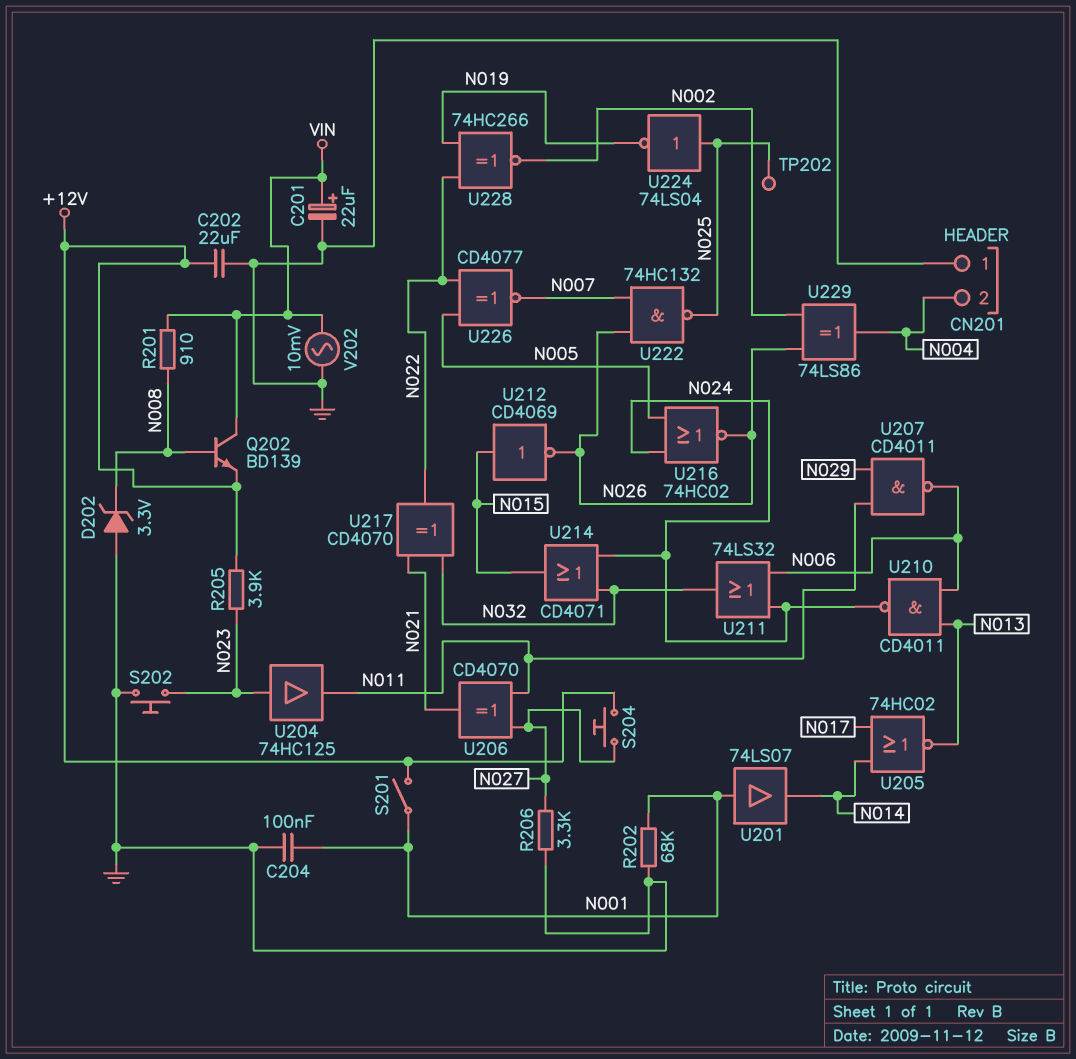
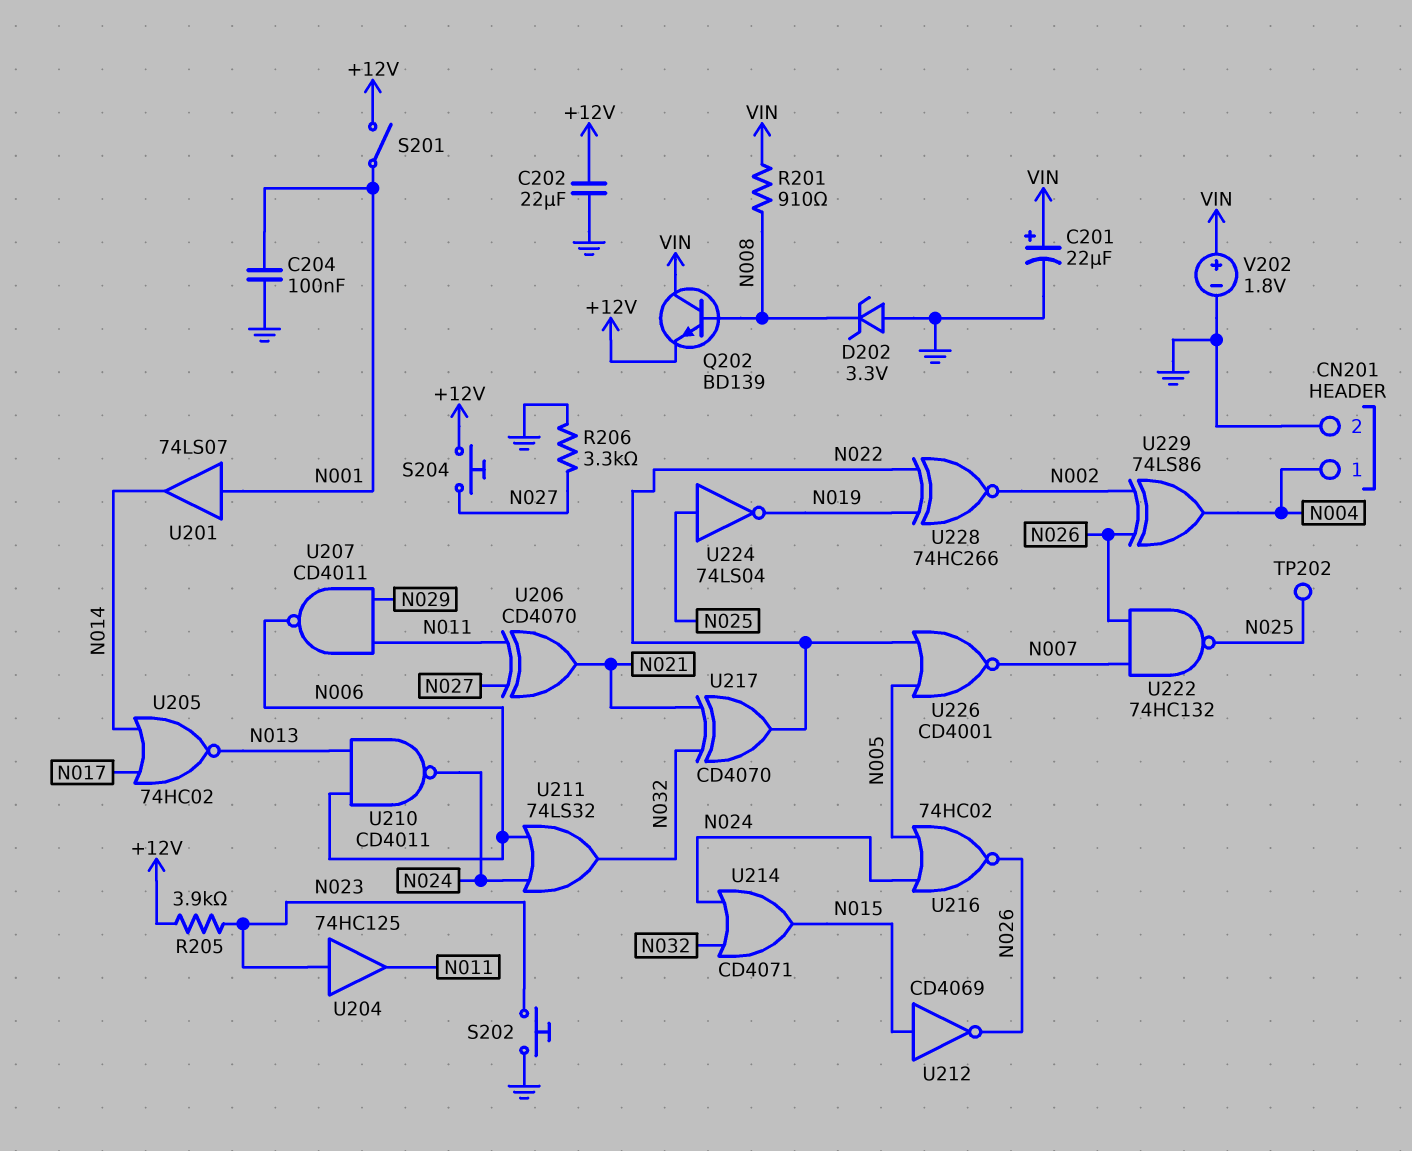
CN201 pin 1: GND -> N004
CN201 pin 2: N004 -> GND
R202: 68k (GND, N001) -> none
U226: XNOR CD4077 (in N005, in N022, out N007) -> NOR CD4001 (in N005, in N022, out N007)
V202: AC 10mV (GND, VIN) -> 1.8V (plus VIN, minus GND)

